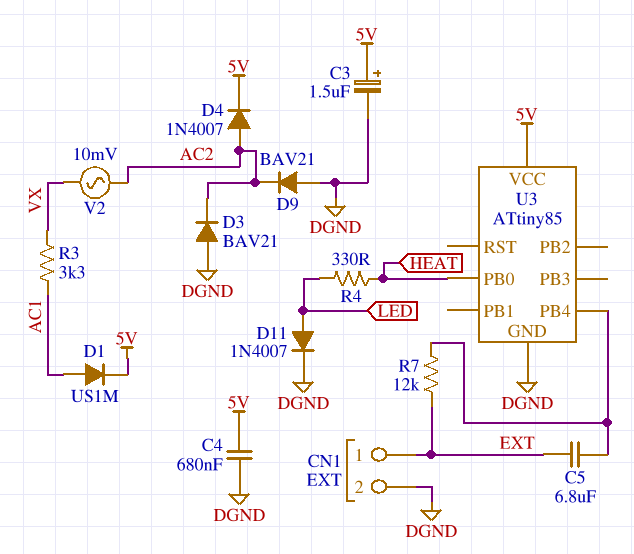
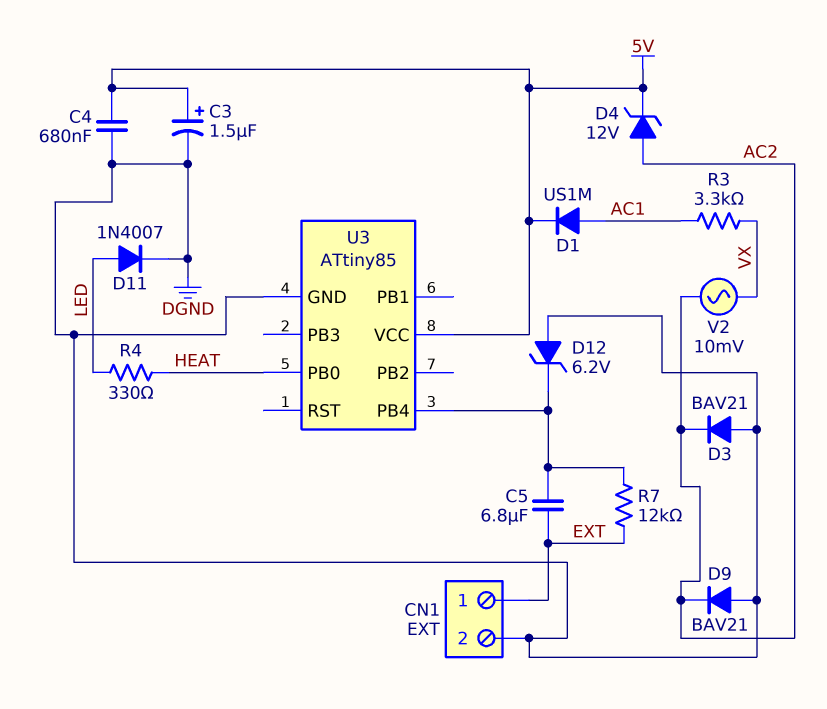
D4: diode 1N4007 (A AC2, K 5V) -> zener 12V (A AC2, K 5V)
D12: none -> zener 6.2V (A DGND, K U3/PB4)

